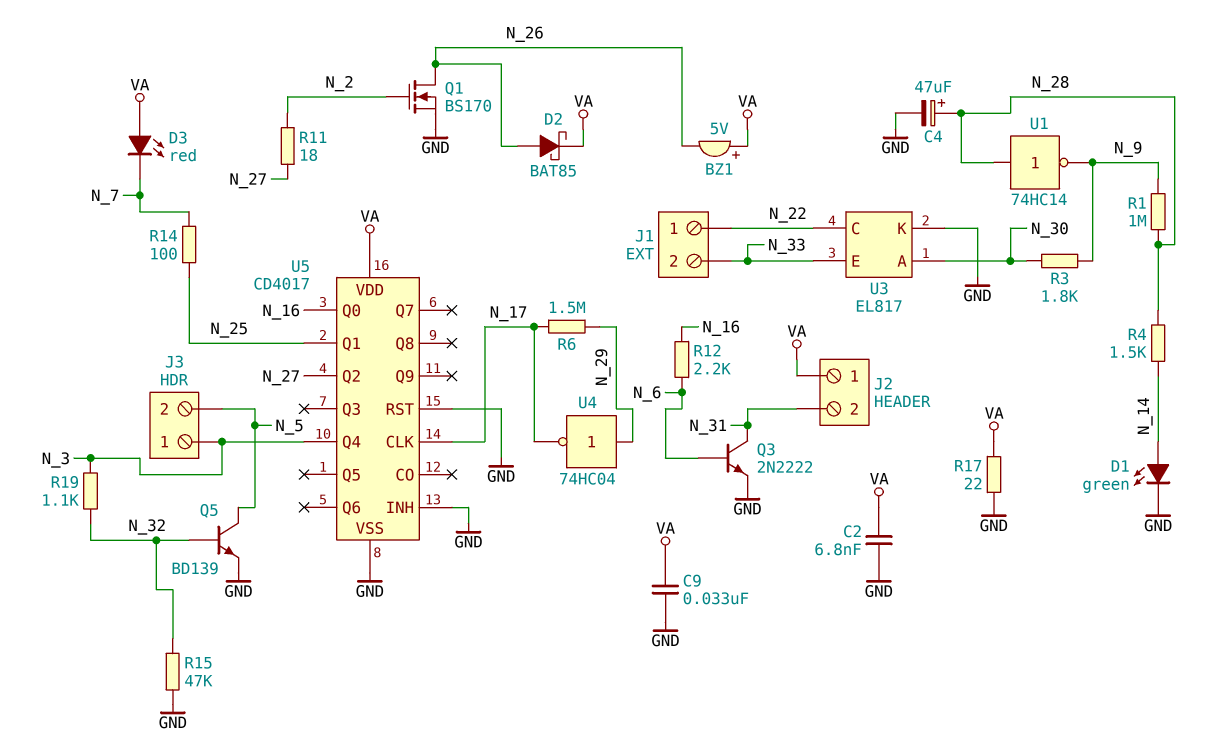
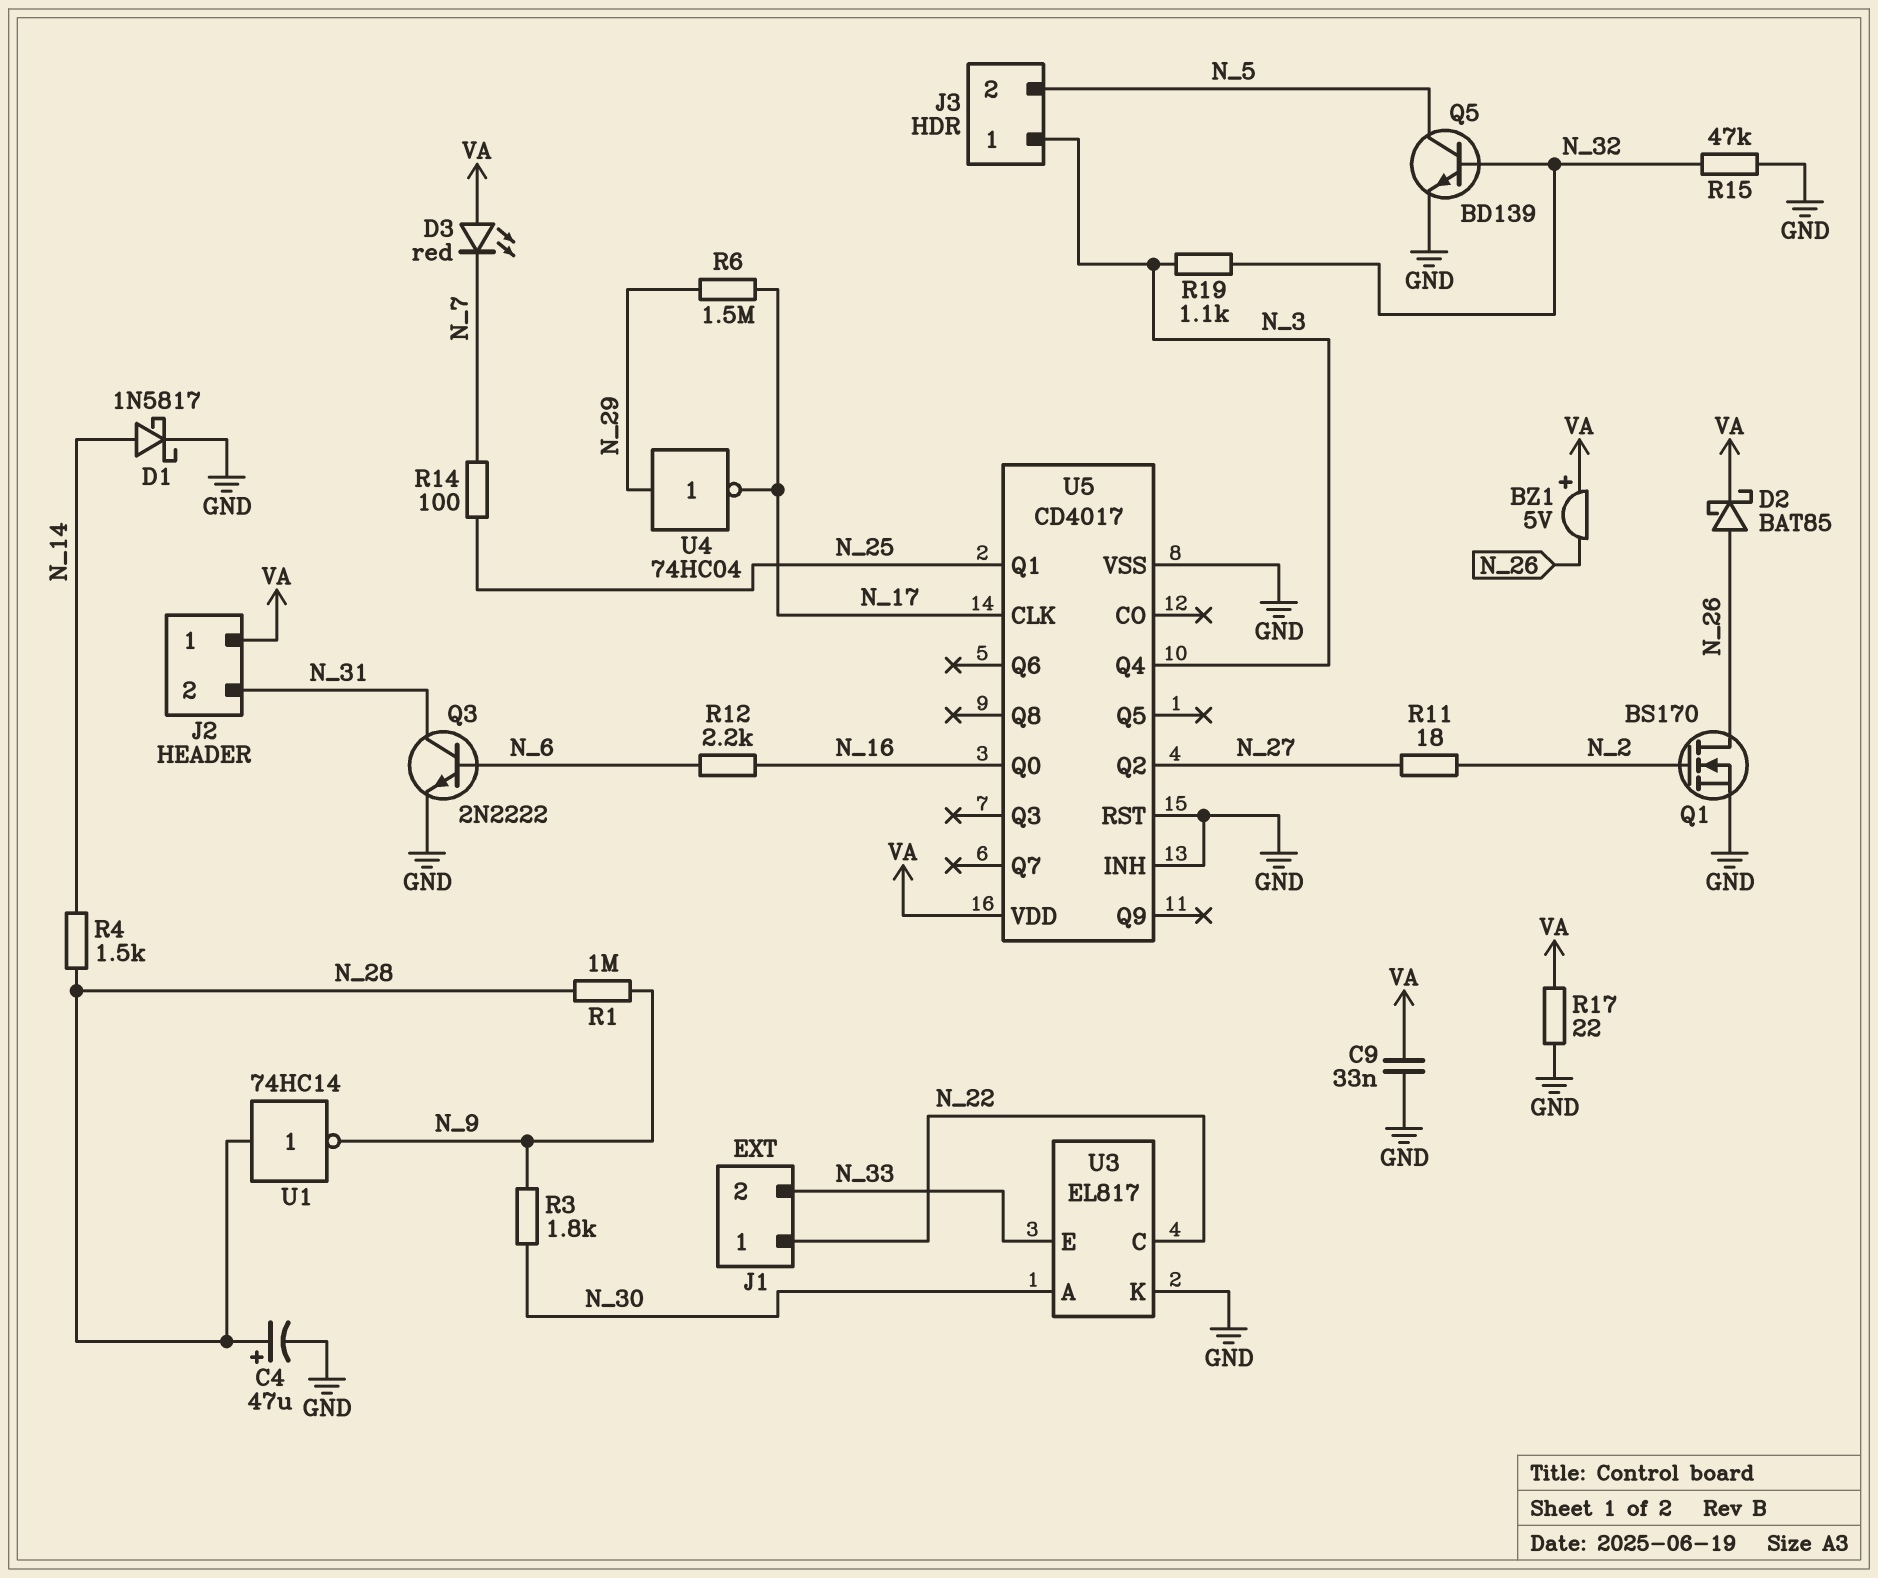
C2: 6.8nF (GND, VA) -> none
D1: LED green (A N_14, K GND) -> schottky 1N5817 (A N_14, K GND)

